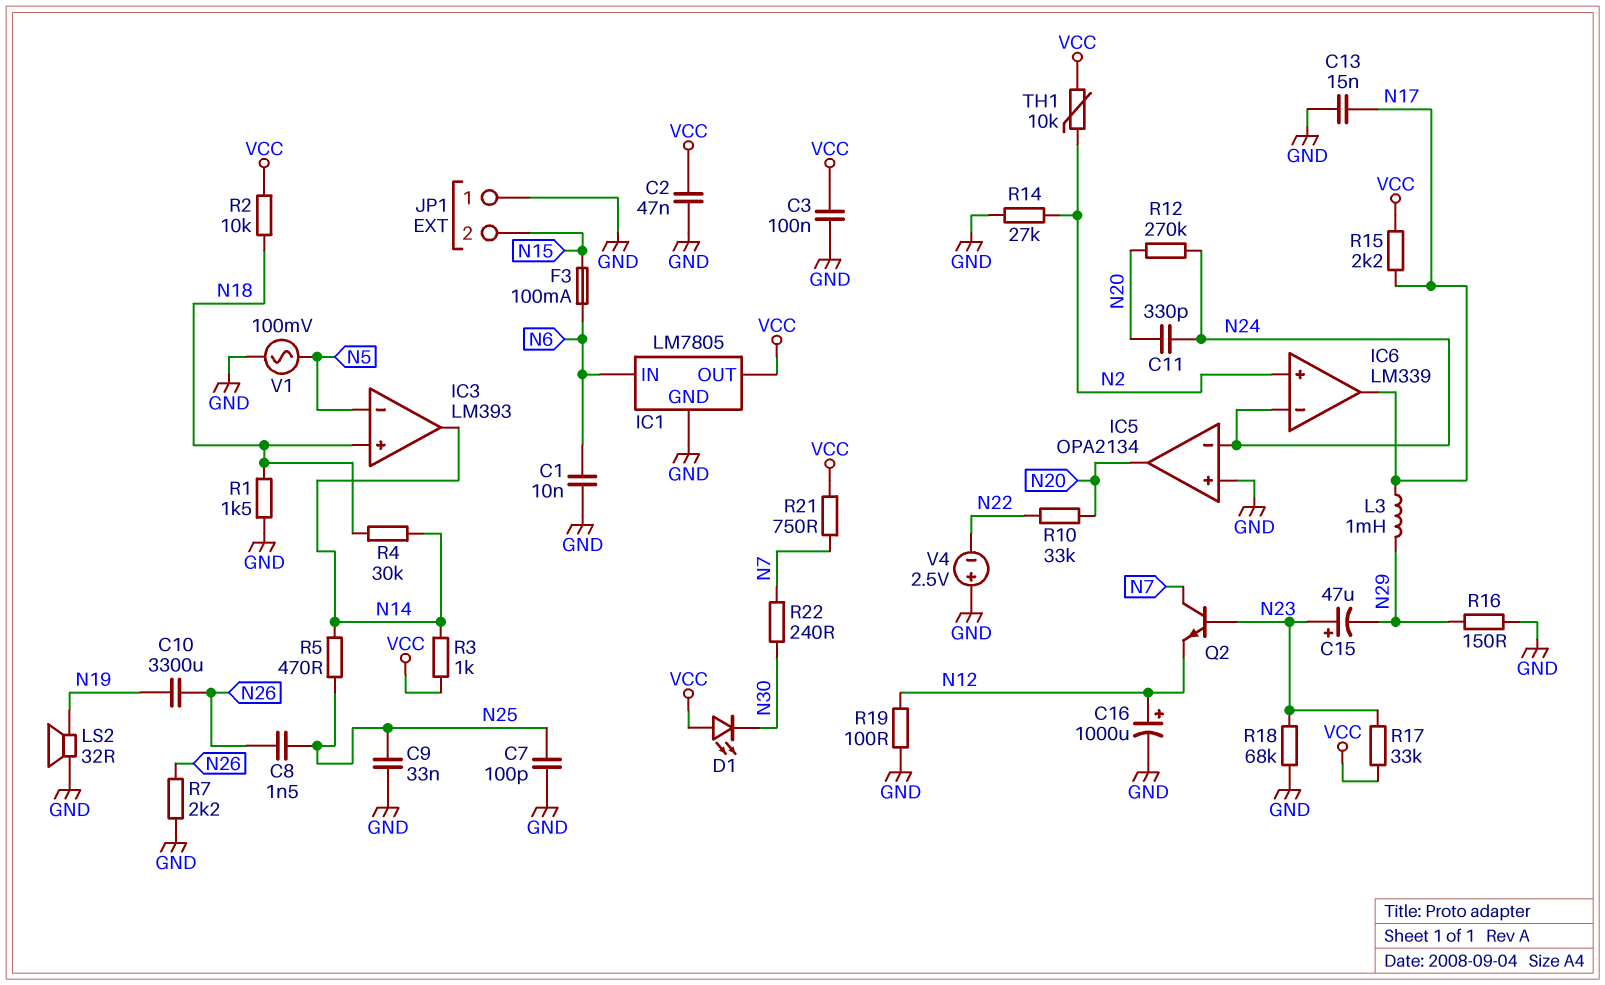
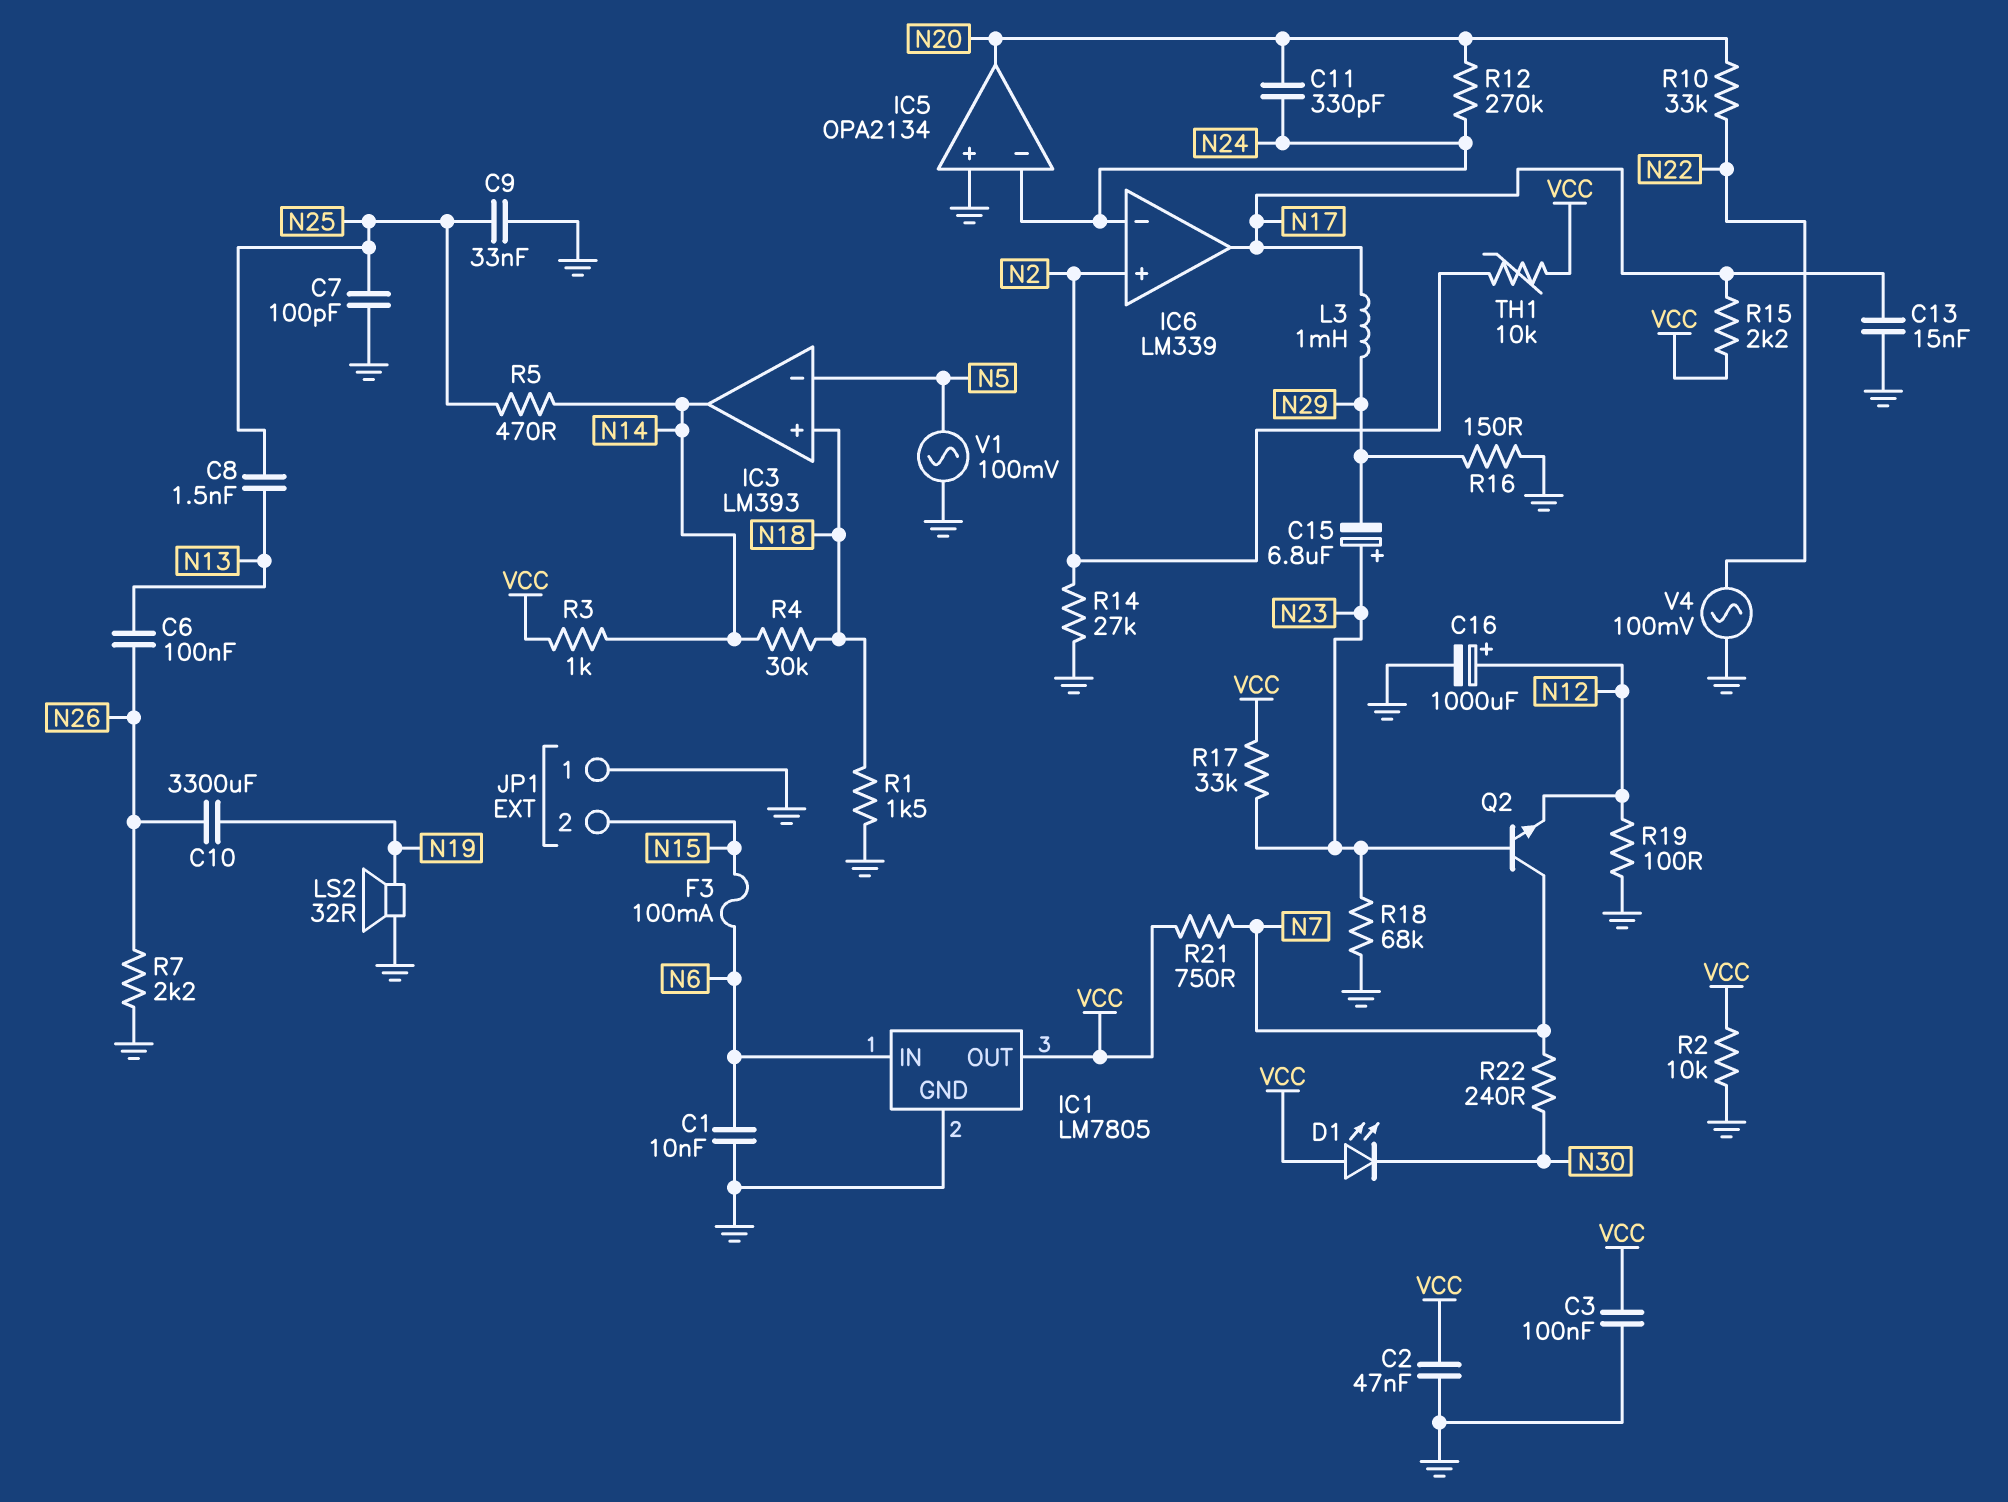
C6: none -> 100nF (N13, N26)
C8: 1.5nF (N25, N26) -> 1.5nF (N13, N25)
C15: 47uF (plus N23, minus N29) -> 6.8uF (plus N23, minus N29)
R2: 10k (N18, VCC) -> 10k (GND, VCC)
V4: 2.5V (plus GND, minus N22) -> AC 100mV (GND, N22)

